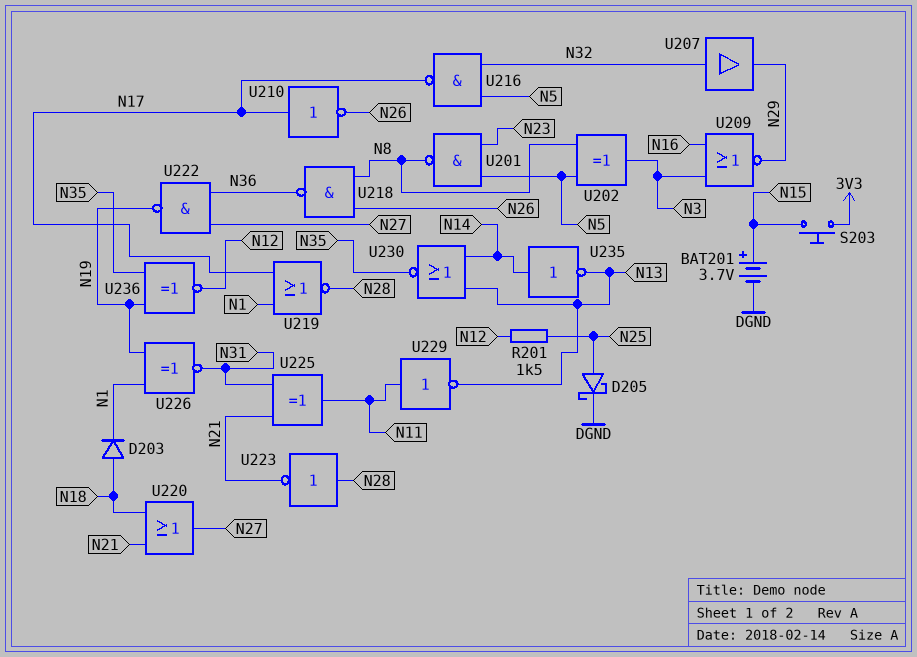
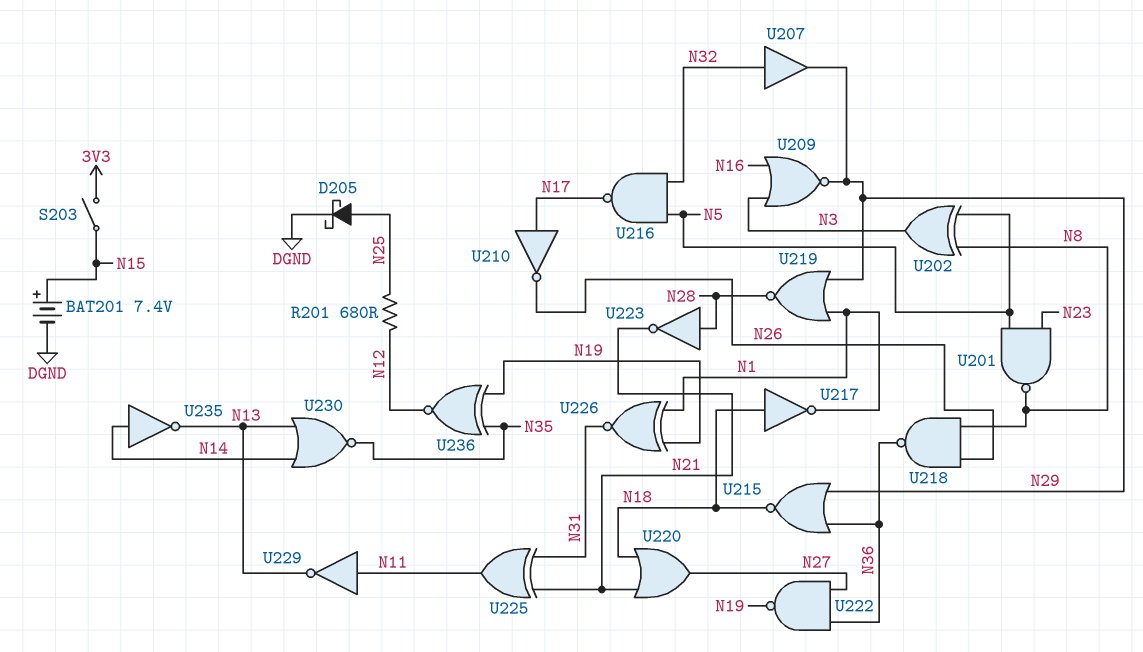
BAT201: 3.7V (plus N15, minus DGND) -> 7.4V (plus N15, minus DGND)
D203: diode (A N18, K N1) -> none
R201: 1.5k (N12, N25) -> 680 (N12, N25)
S203: button (3V3, N15) -> switch (3V3, N15)
U215: none -> NOR (in N29, in N36, out N18)
U217: none -> NOT (in N18, out N1)
U219: NOR (in N1, in N17, out N28) -> NOR (in N1, in N29, out N28)

